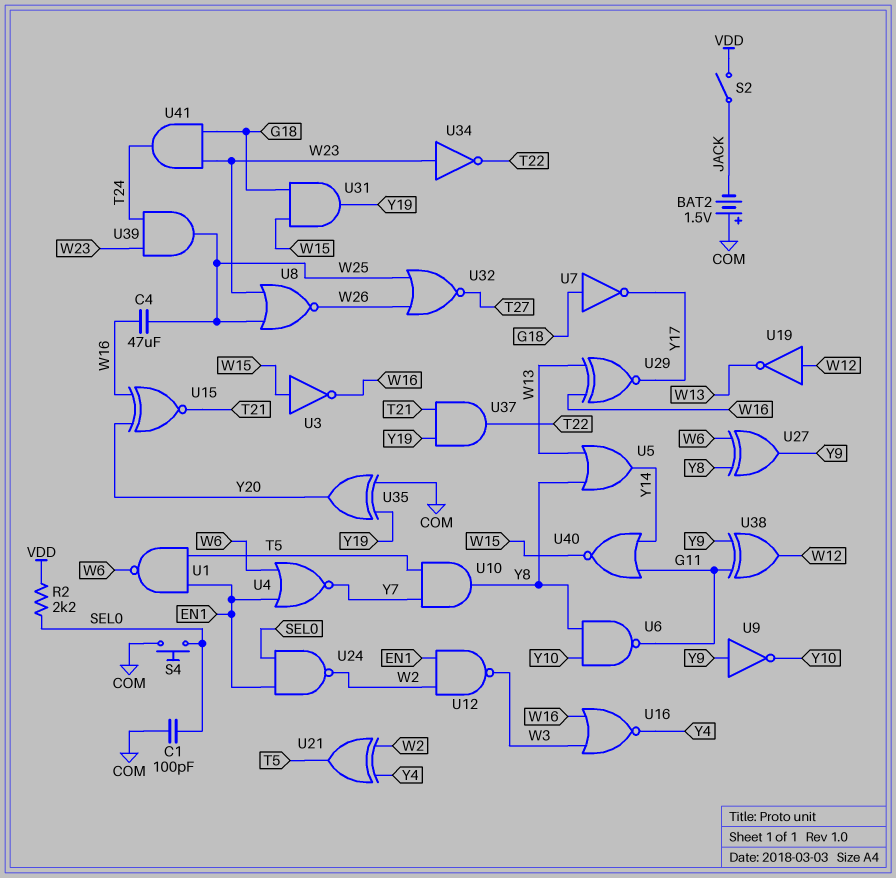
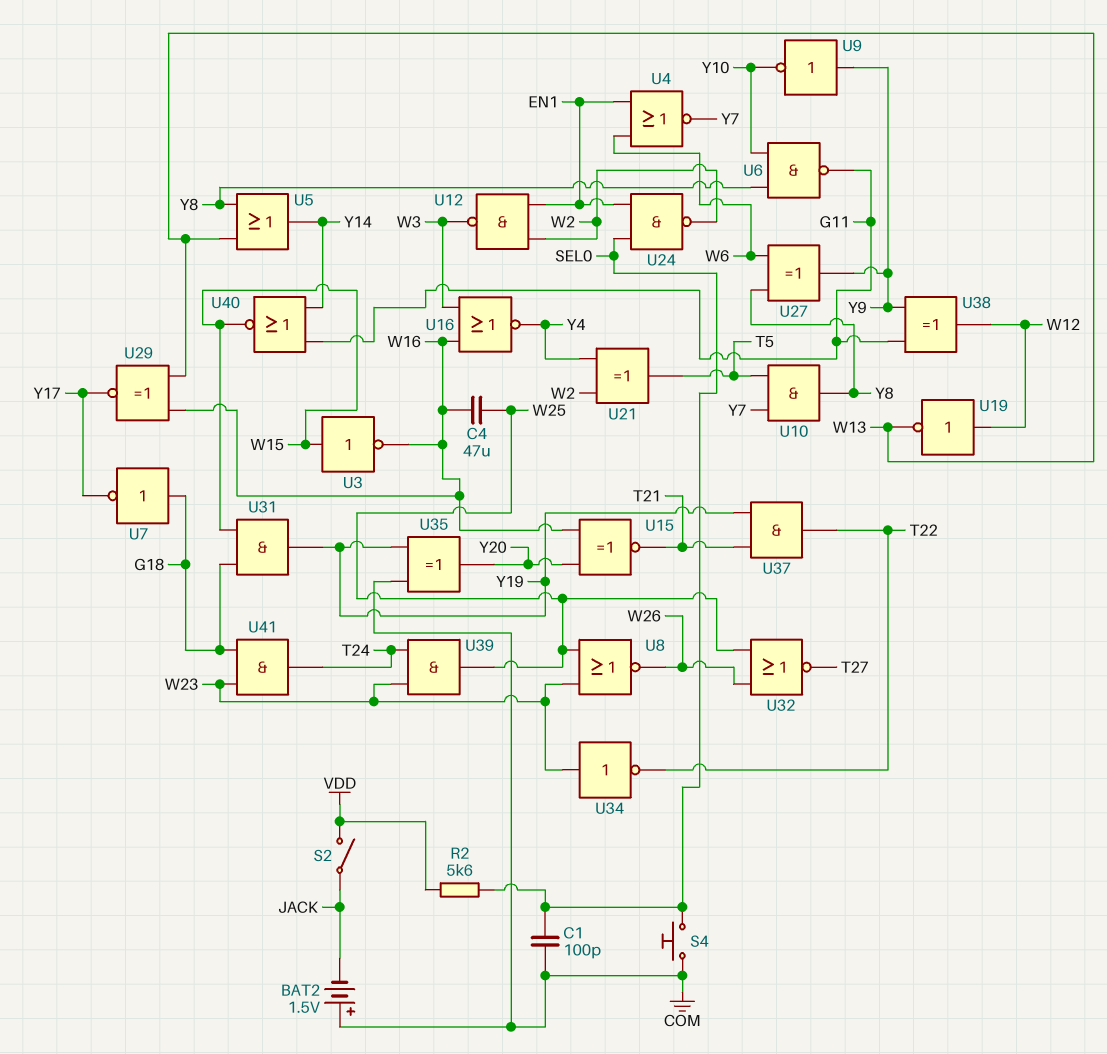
R2: 2.2k (SEL0, VDD) -> 5.6k (SEL0, VDD)
U1: NAND (in EN1, in T5, out W6) -> none

